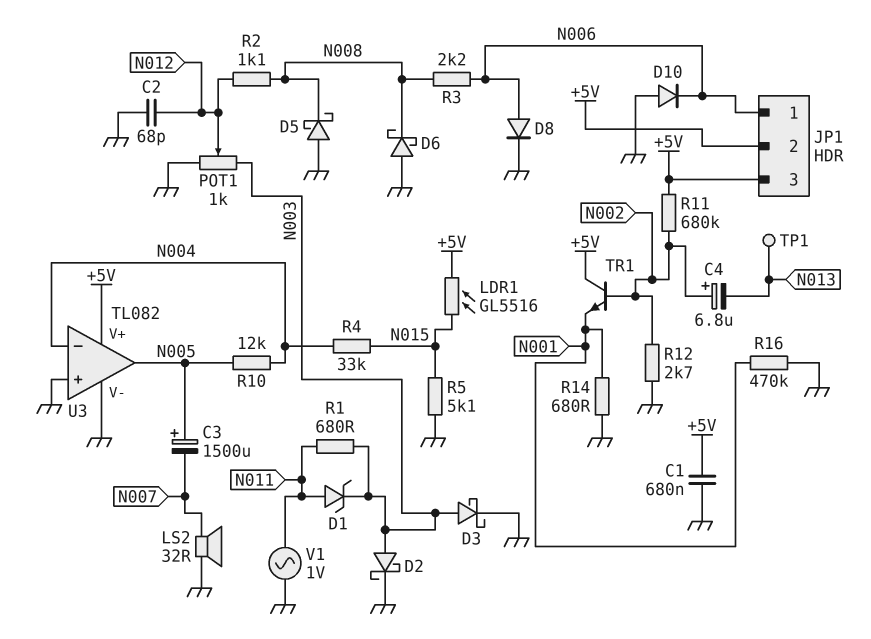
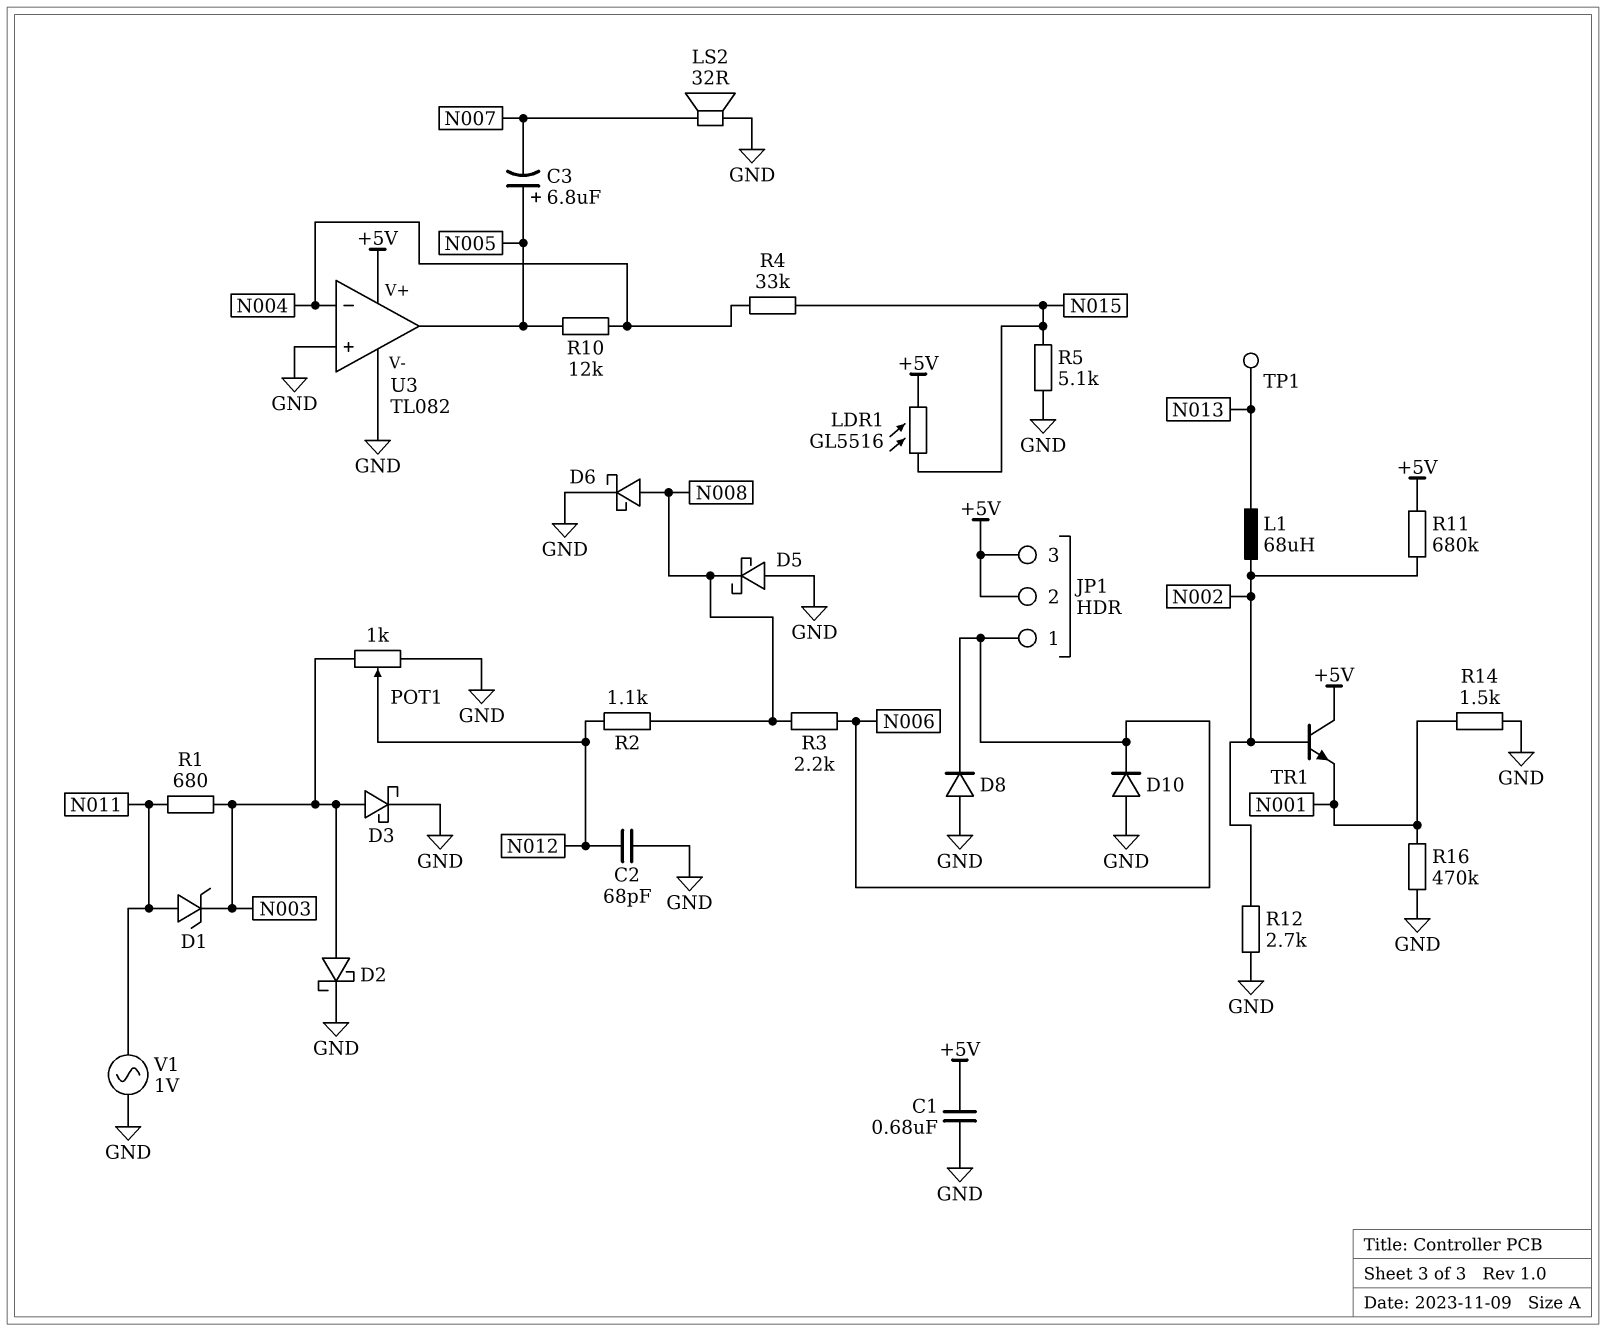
C3: 1500uF (plus N005, minus N007) -> 6.8uF (plus N005, minus N007)
C4: 6.8uF (plus N002, minus N013) -> none
D6: schottky (A GND, K N008) -> schottky (A N008, K GND)
D8: diode (A N006, K GND) -> diode (A GND, K N006)
L1: none -> 68uH (N002, N013)
R14: 680 (GND, N001) -> 1.5k (GND, N001)

